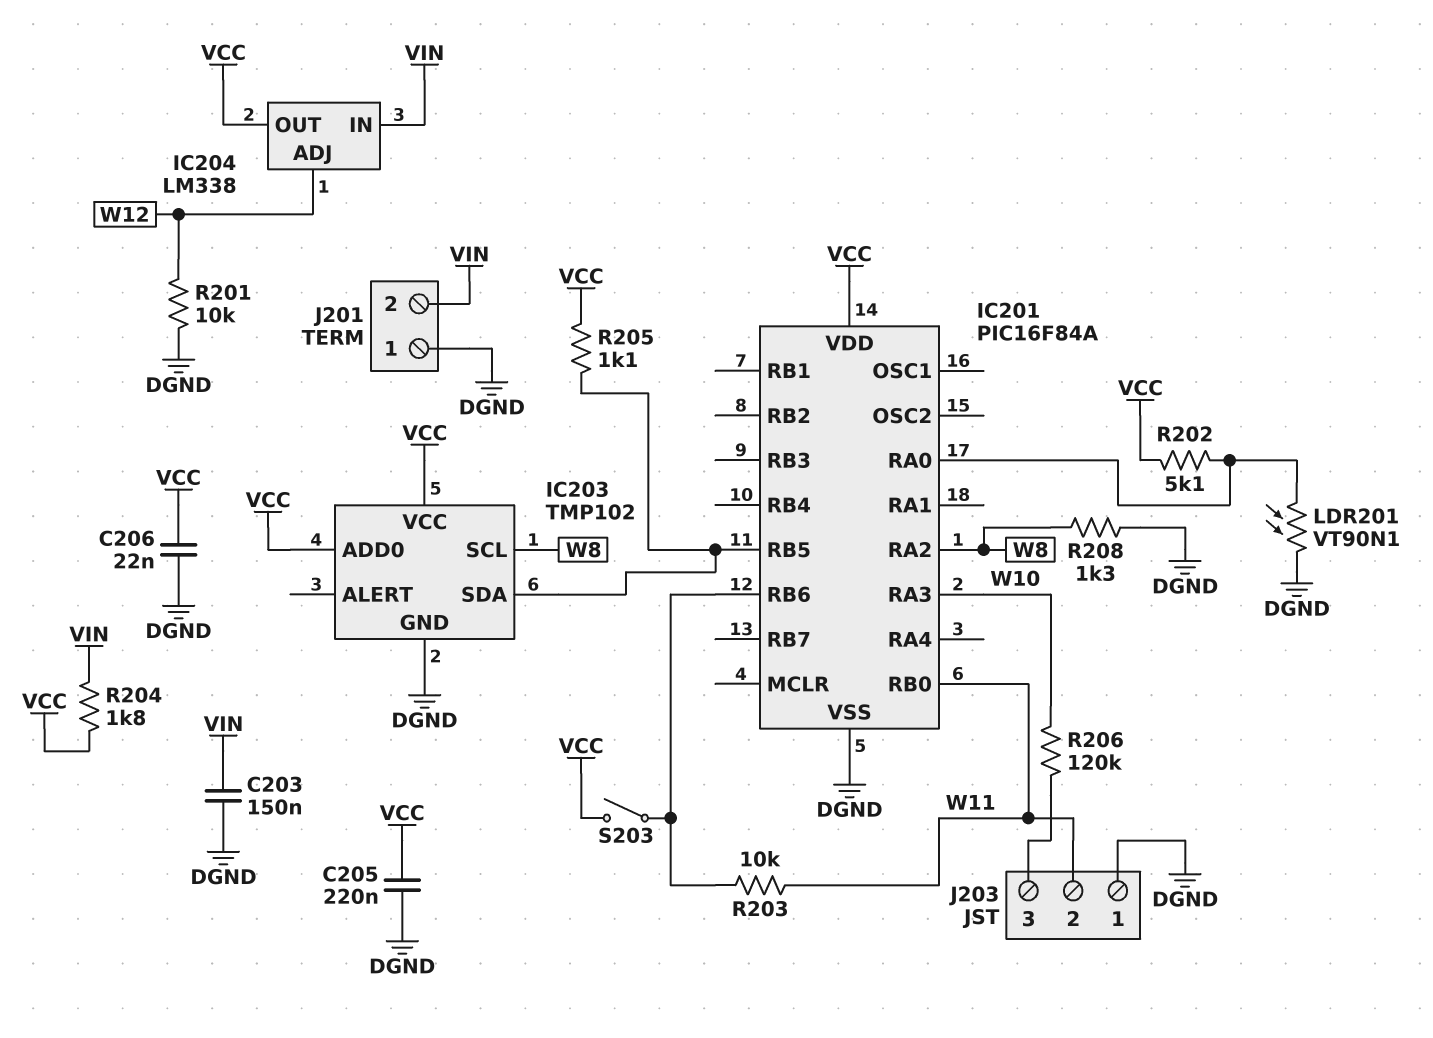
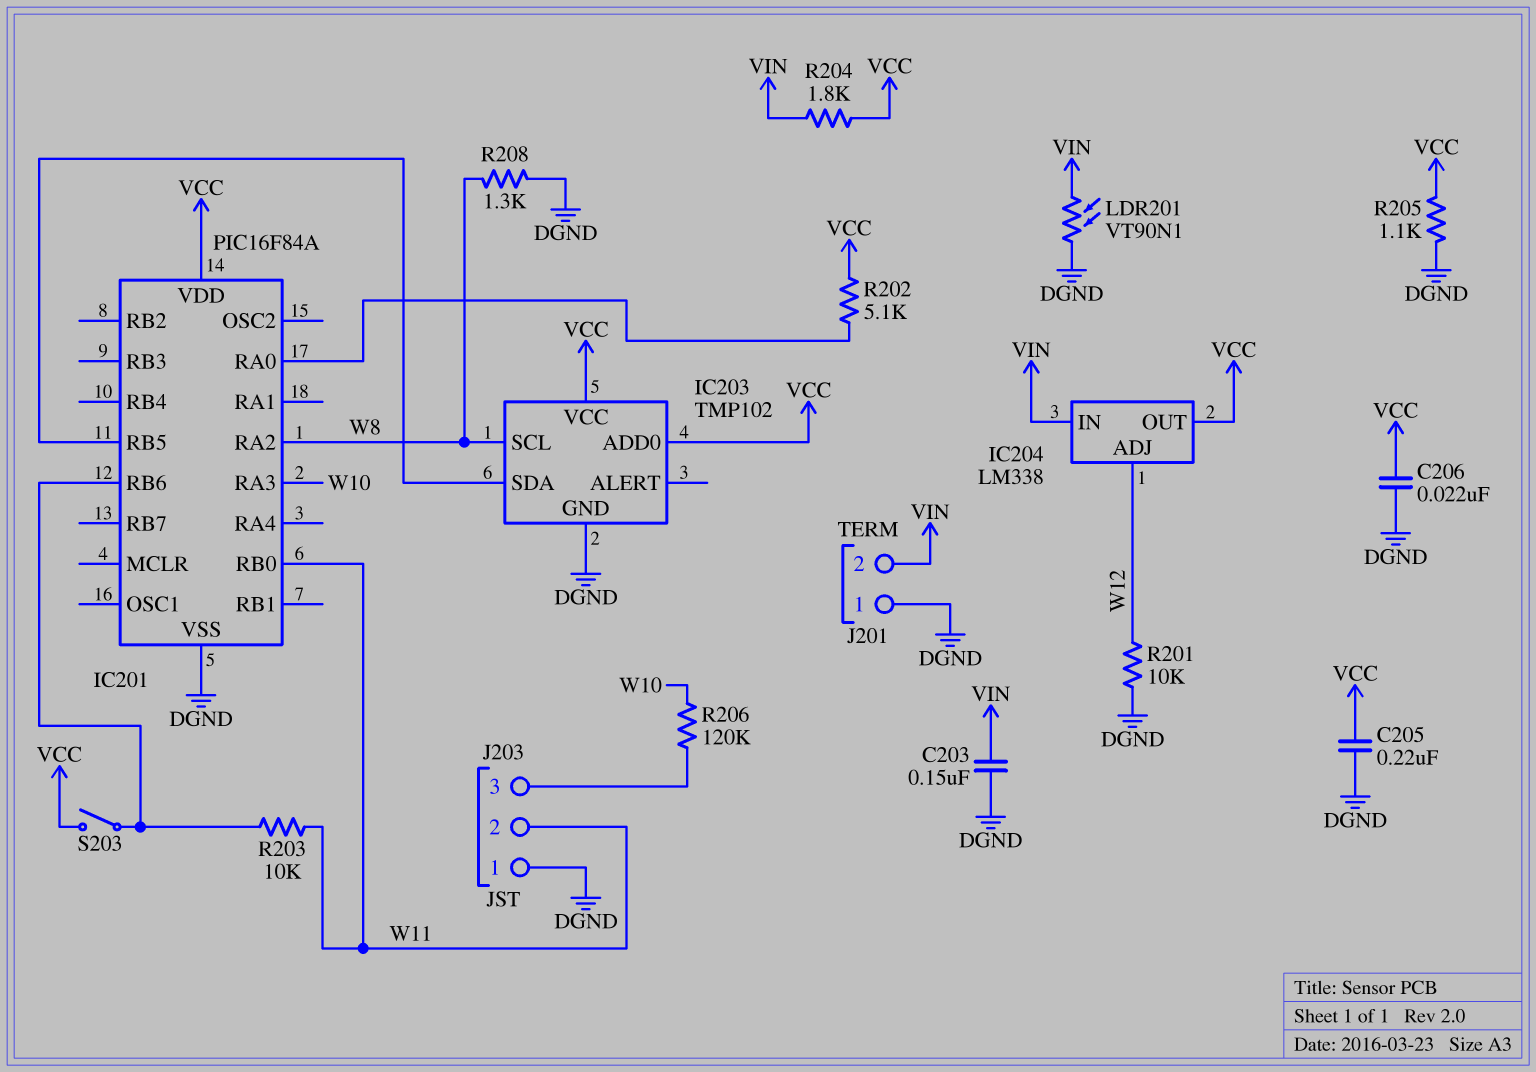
LDR201: VT90N1 (DGND, IC201/RA0) -> VT90N1 (DGND, VIN)
R205: 1.1k (IC201/RB5, VCC) -> 1.1k (DGND, VCC)

